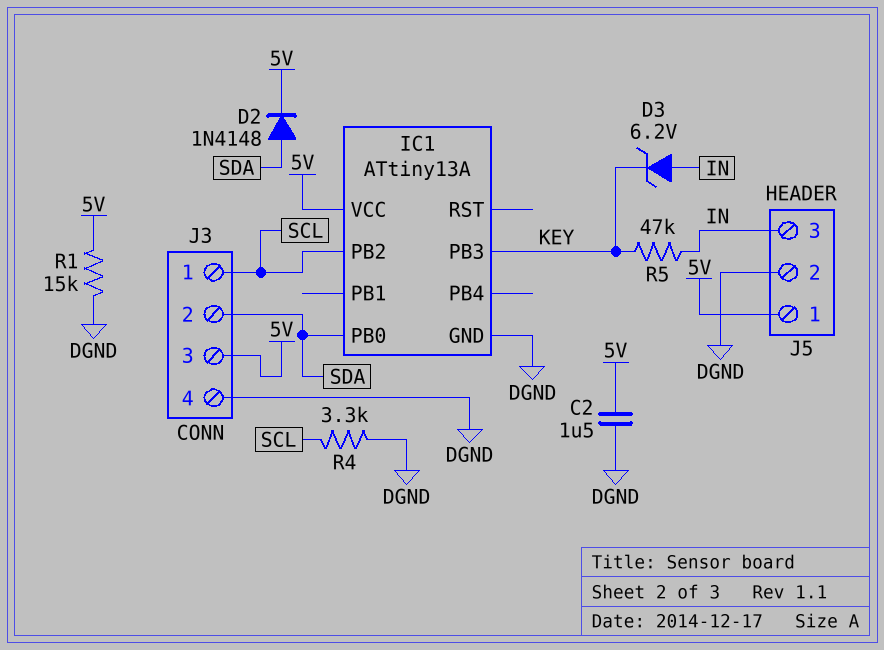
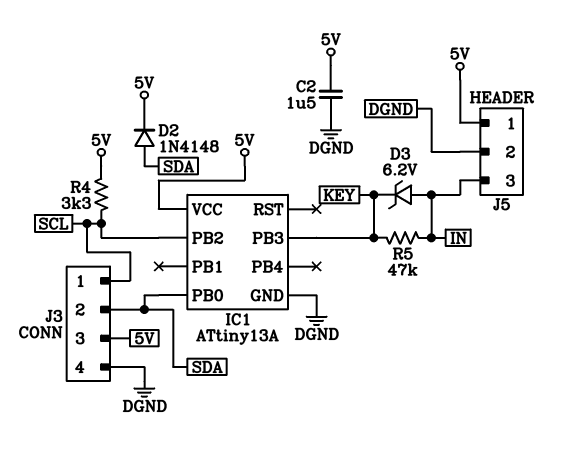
R1: 15k (5V, DGND) -> none
R4: 3.3k (DGND, SCL) -> 3.3k (5V, SCL)

